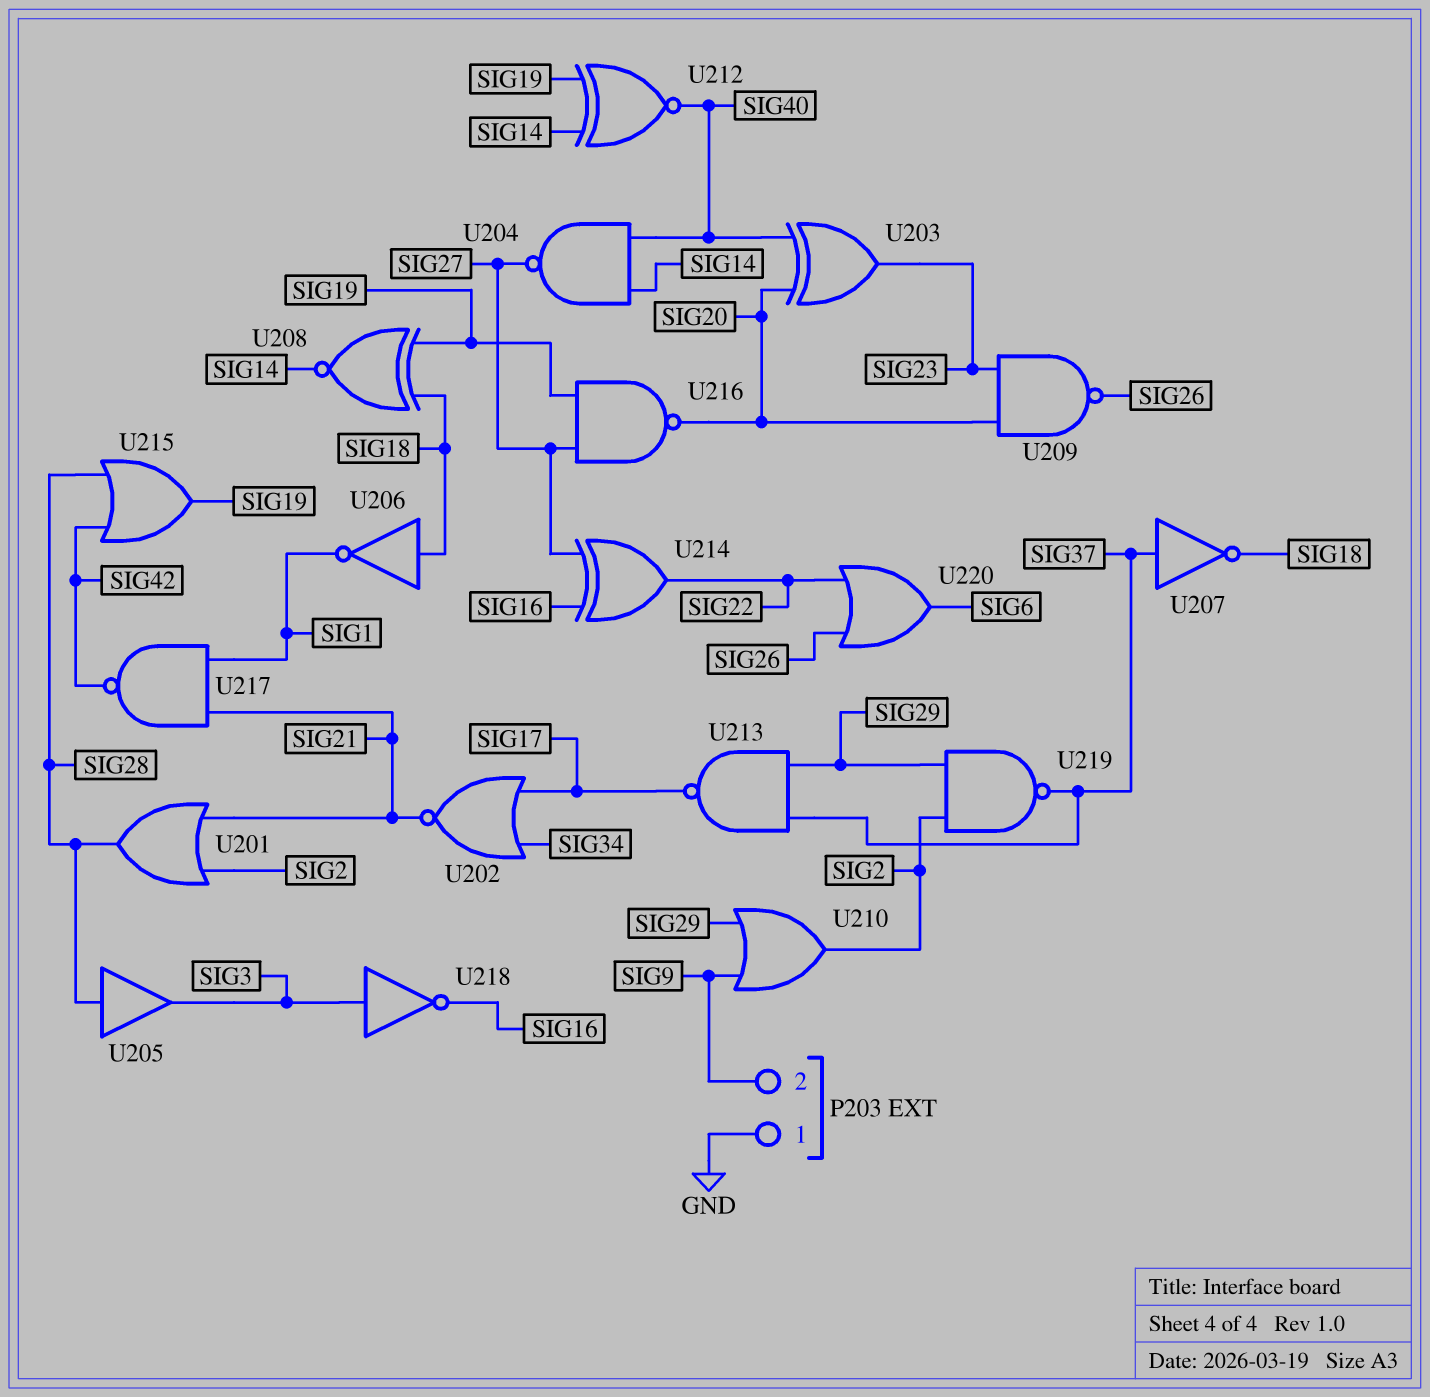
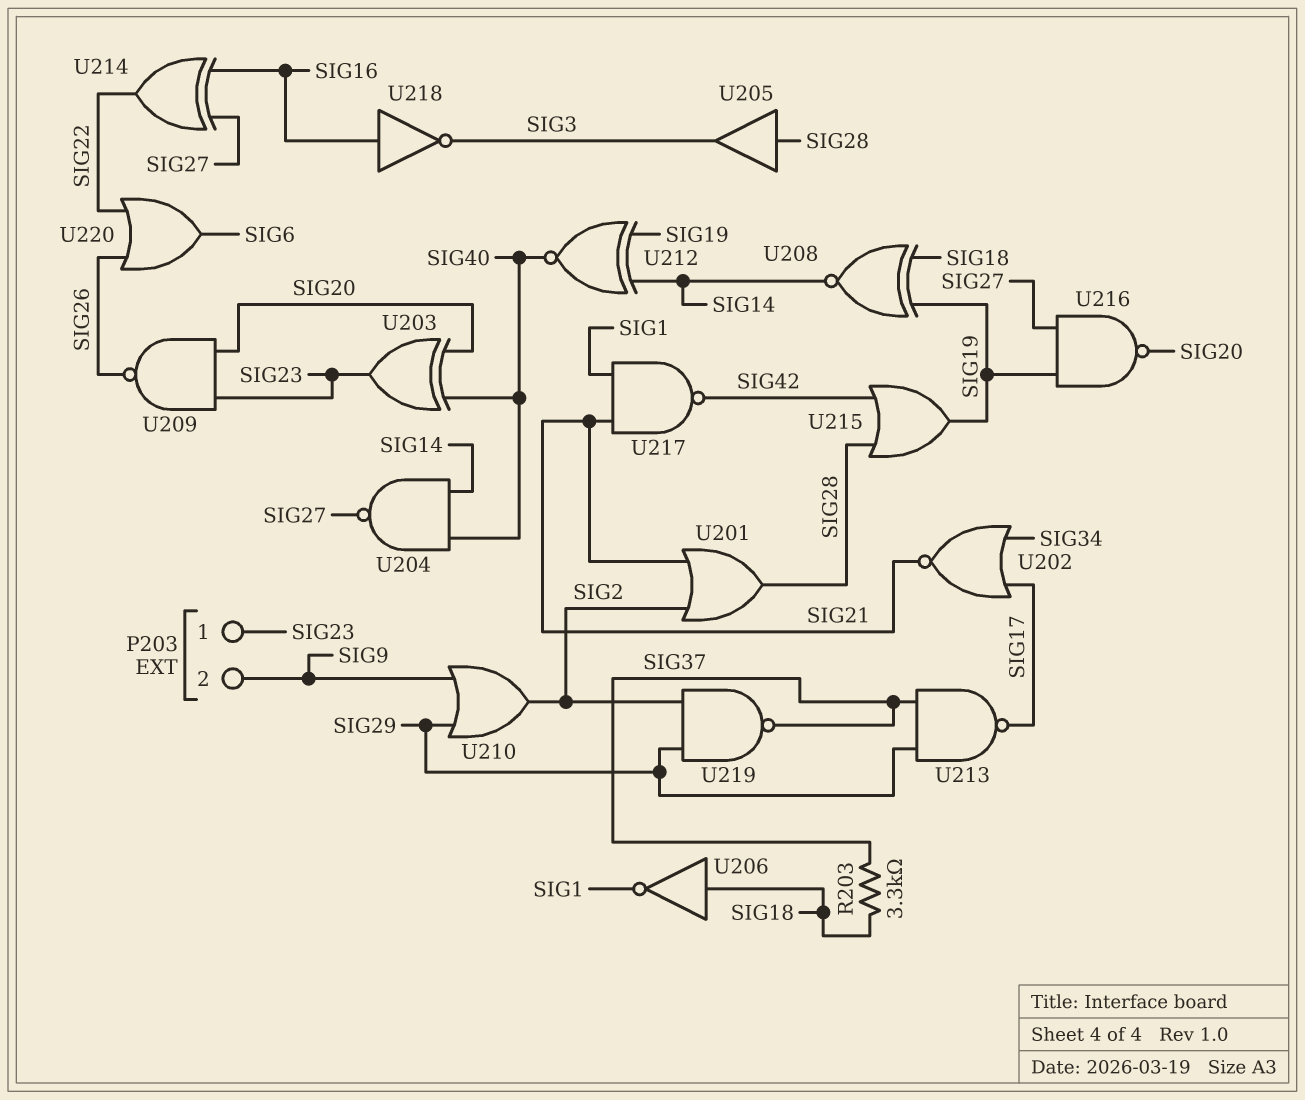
P203 pin 1: GND -> SIG23
R203: none -> 3.3k (SIG18, SIG37)
U207: NOT (in SIG37, out SIG18) -> none
U218: NOT (in SIG3, out SIG16) -> NOT (in SIG16, out SIG3)

